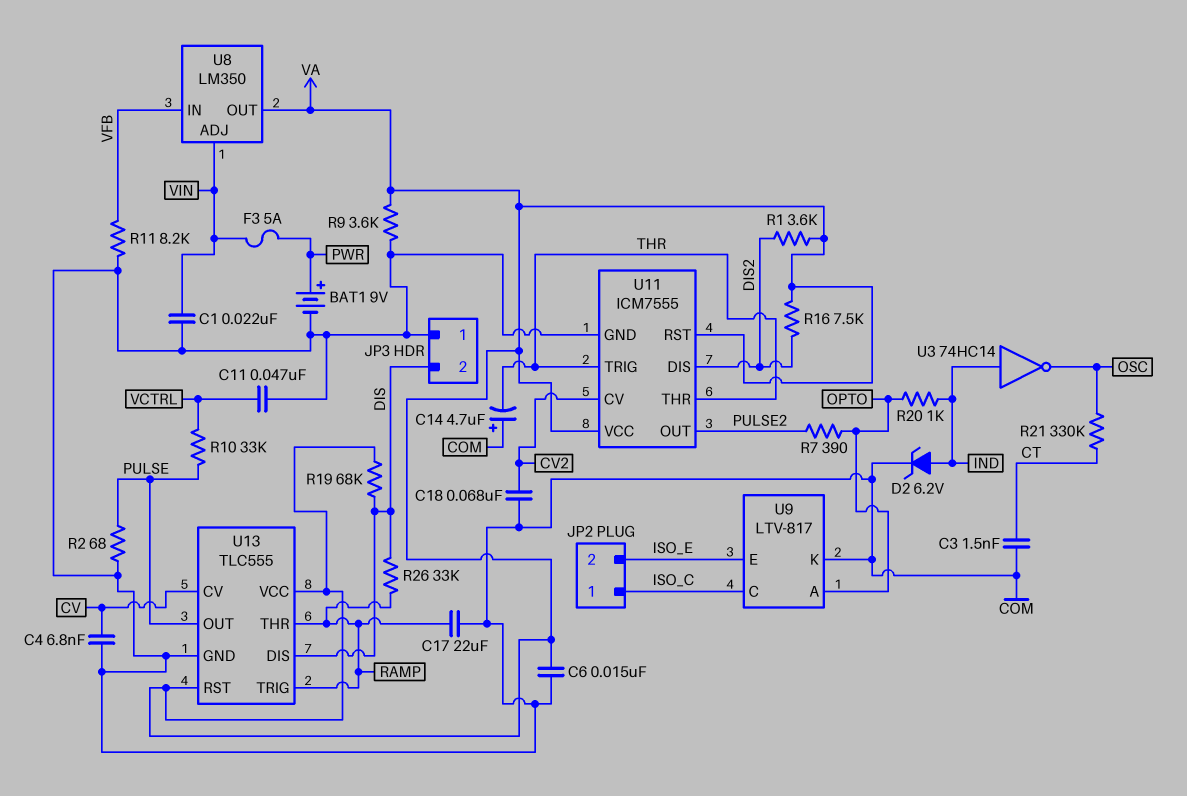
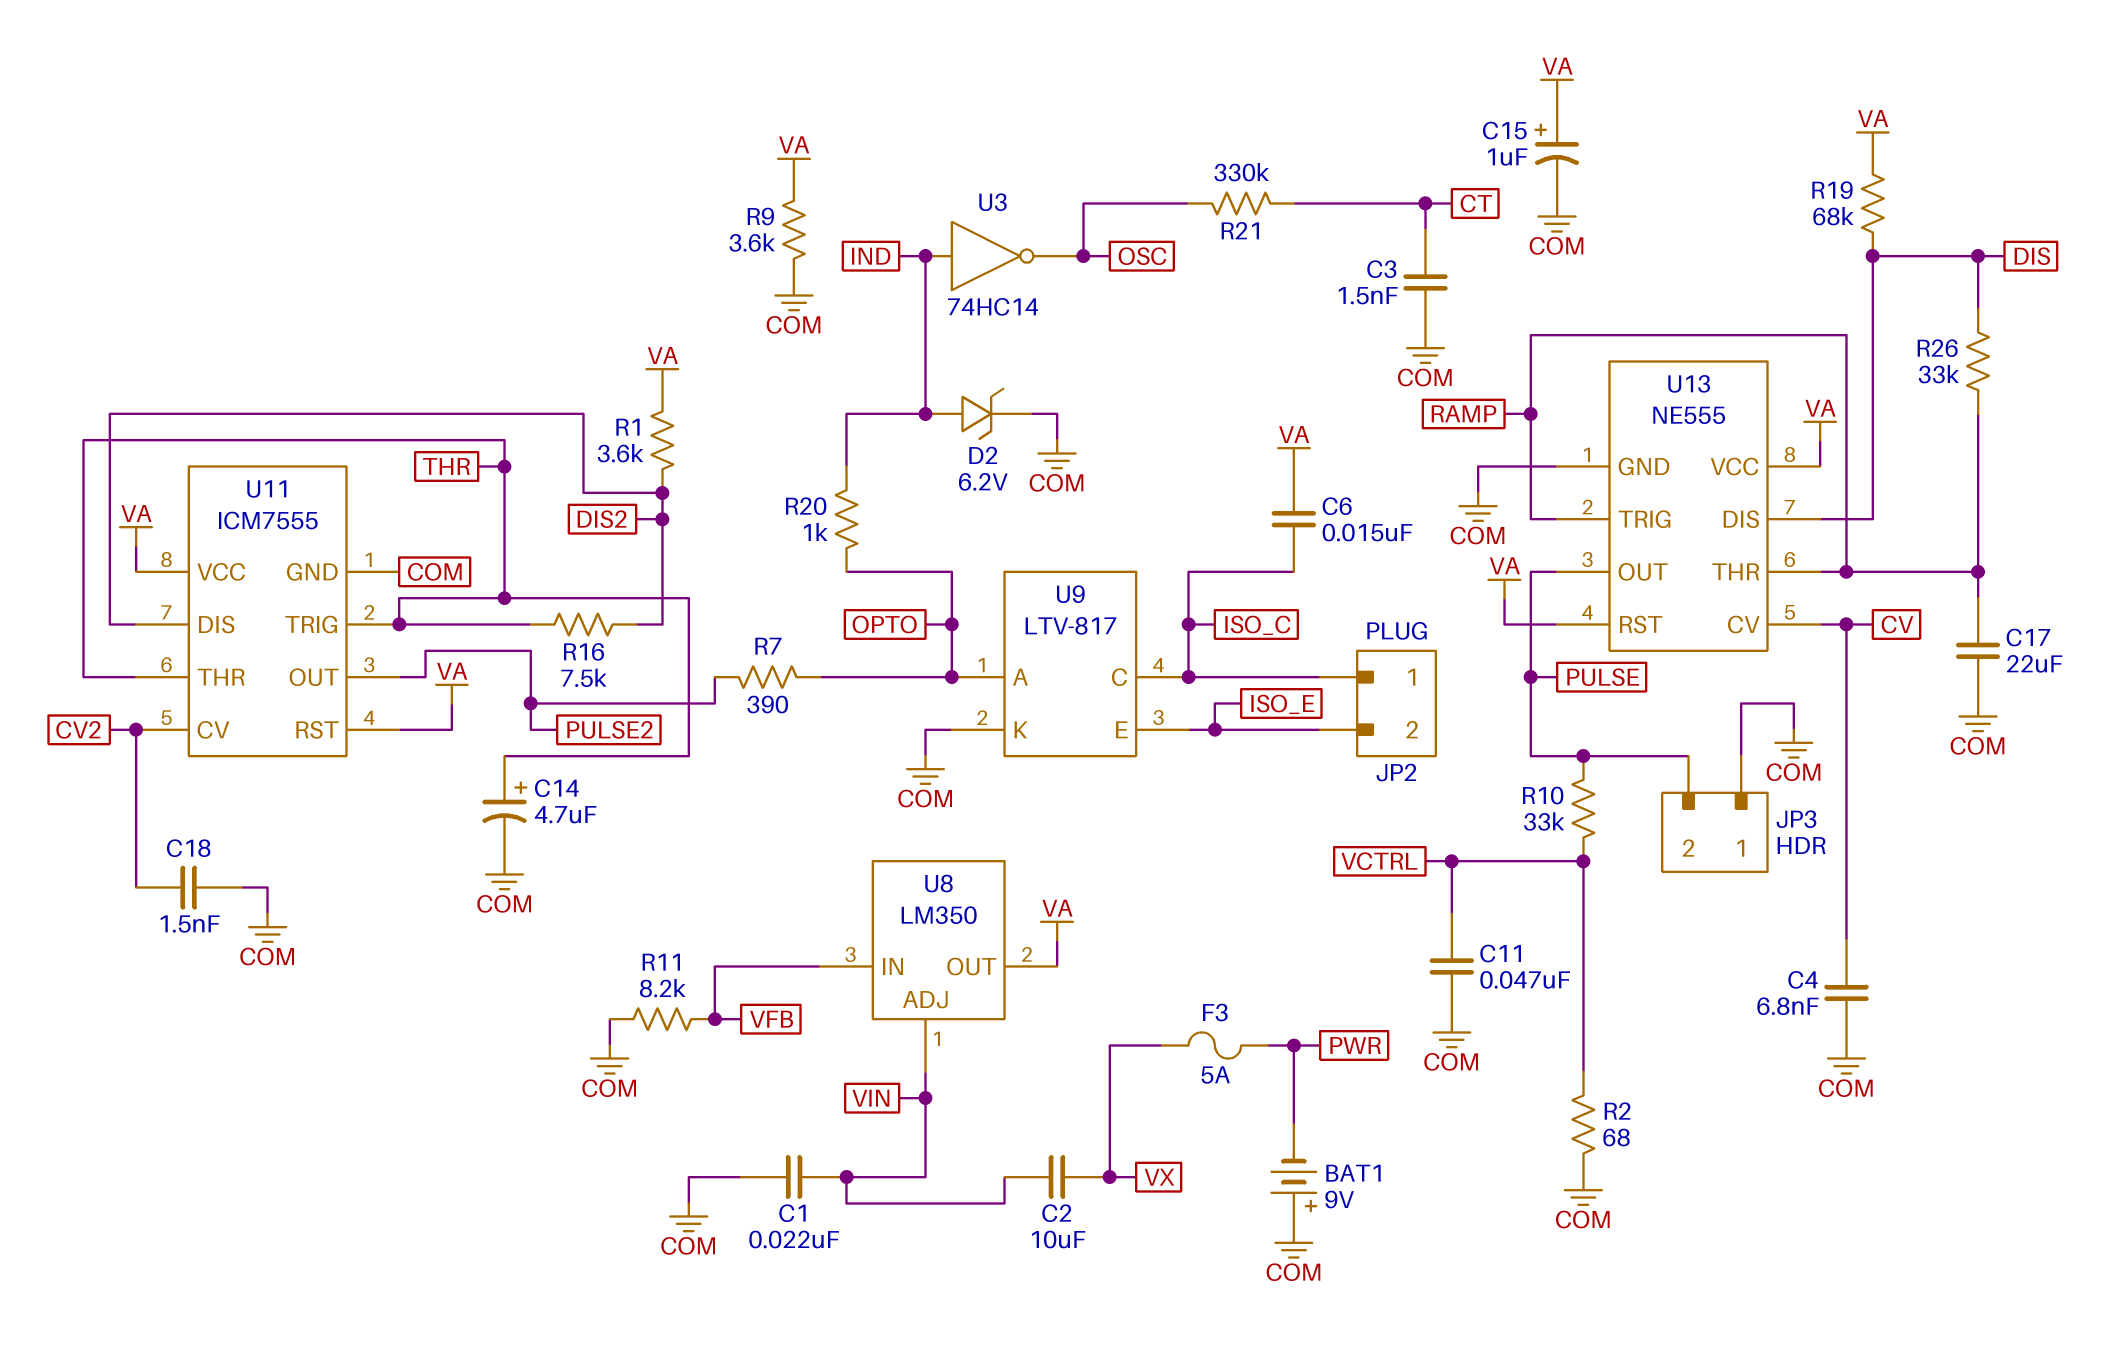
BAT1: 9V (plus PWR, minus COM) -> 9V (plus COM, minus PWR)
C2: none -> 10uF (VIN, VX)
C6: 15nF (COM, VA) -> 15nF (ISO_C, VA)
C14: 4.7uF (plus COM, minus THR) -> 4.7uF (plus THR, minus COM)
C15: none -> 1uF (plus VA, minus COM)
C18: 68nF (COM, CV2) -> 1.5nF (COM, CV2)
F3: 5A (PWR, VIN) -> 5A (PWR, VX)
JP3 pin 2: DIS -> PULSE
R2: 68 (COM, PULSE) -> 68 (COM, VCTRL)
R16: 7.5k (DIS2, VA) -> 7.5k (DIS2, THR)
U13: TLC555 -> NE555

